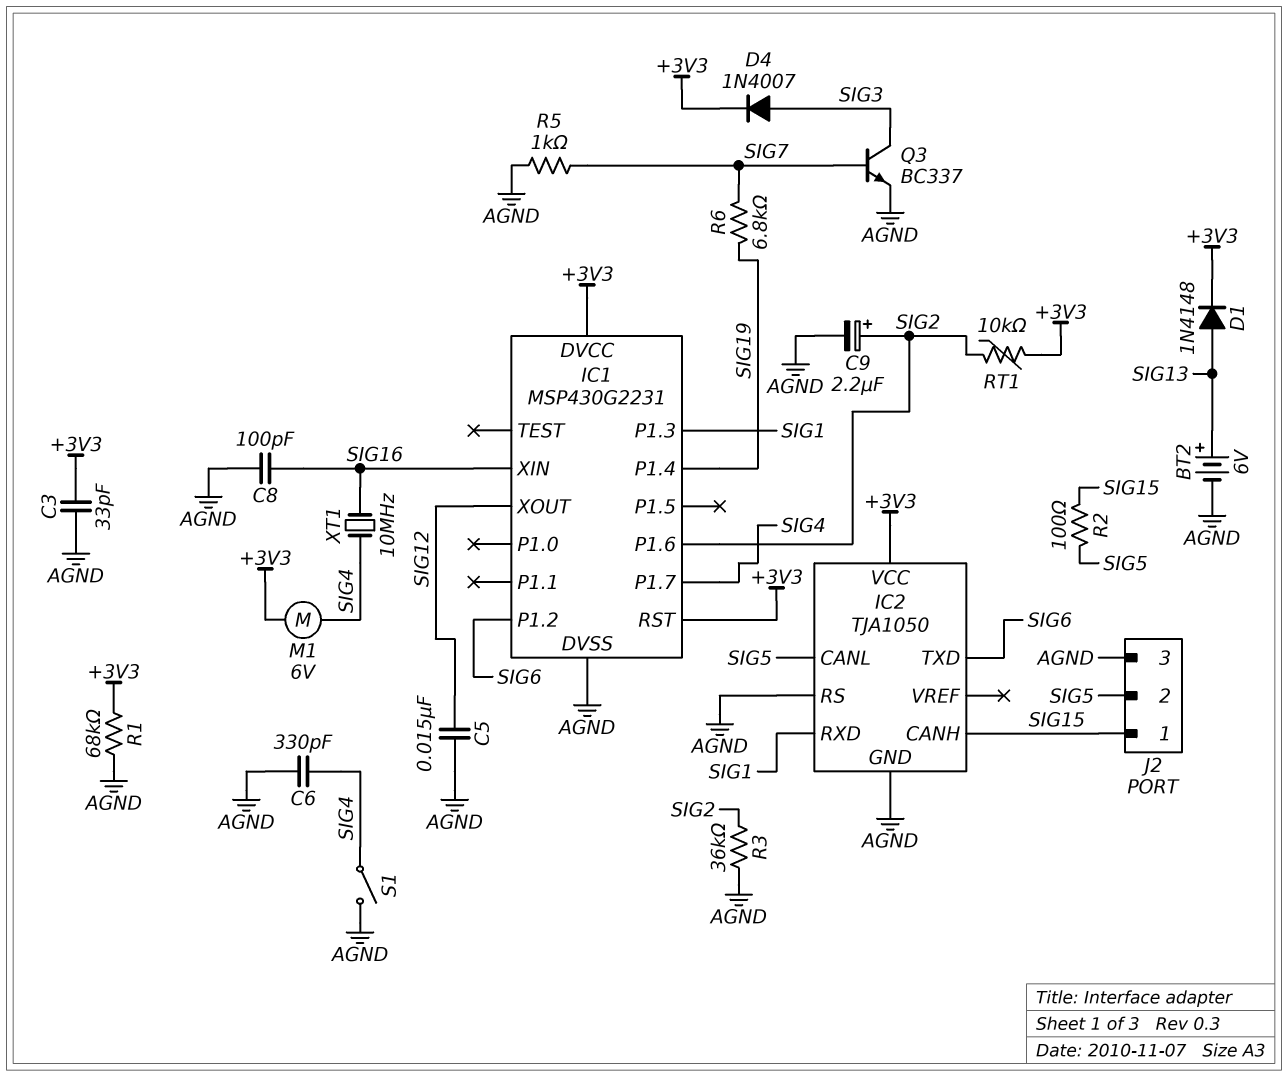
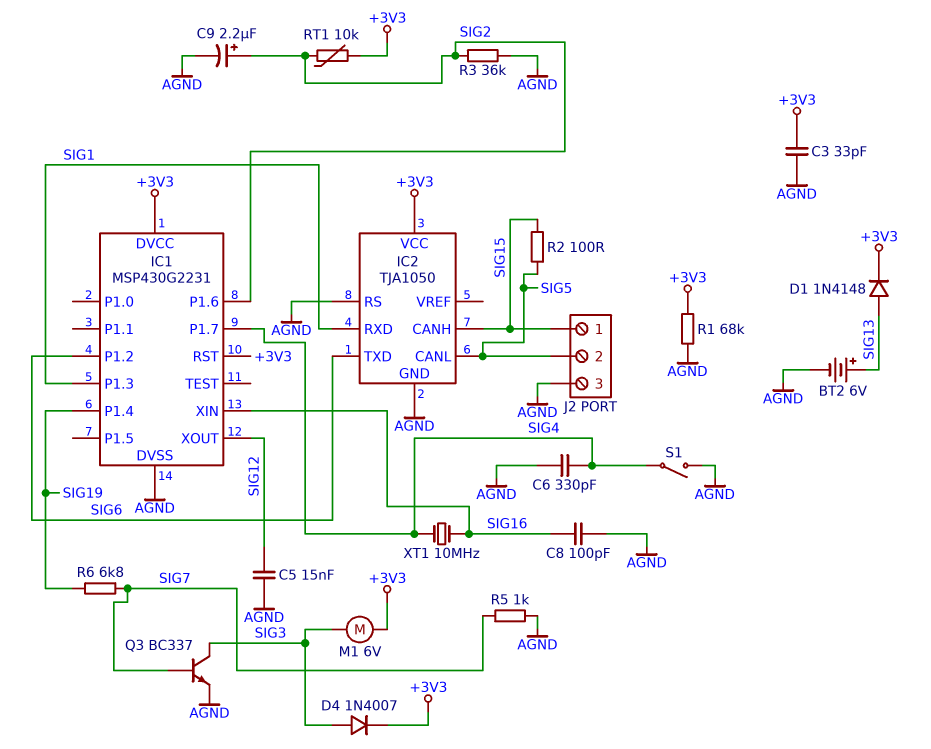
M1: motor 6V (+3V3, SIG4) -> motor 6V (+3V3, SIG3)

